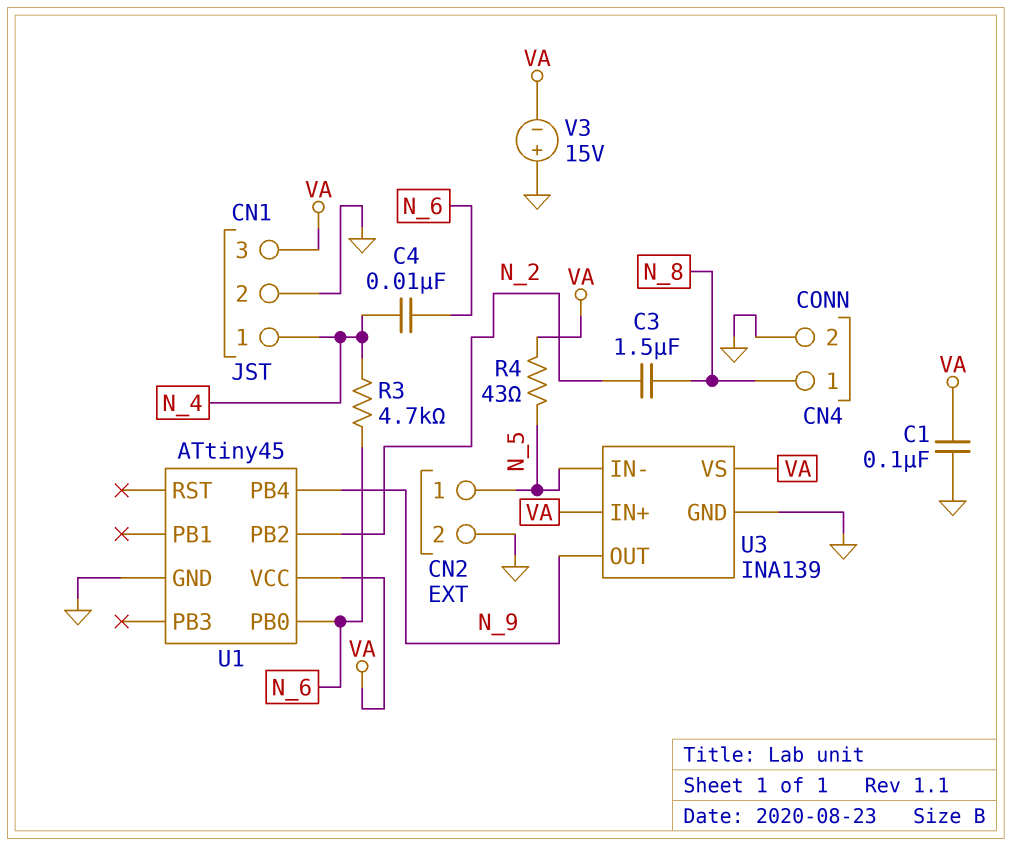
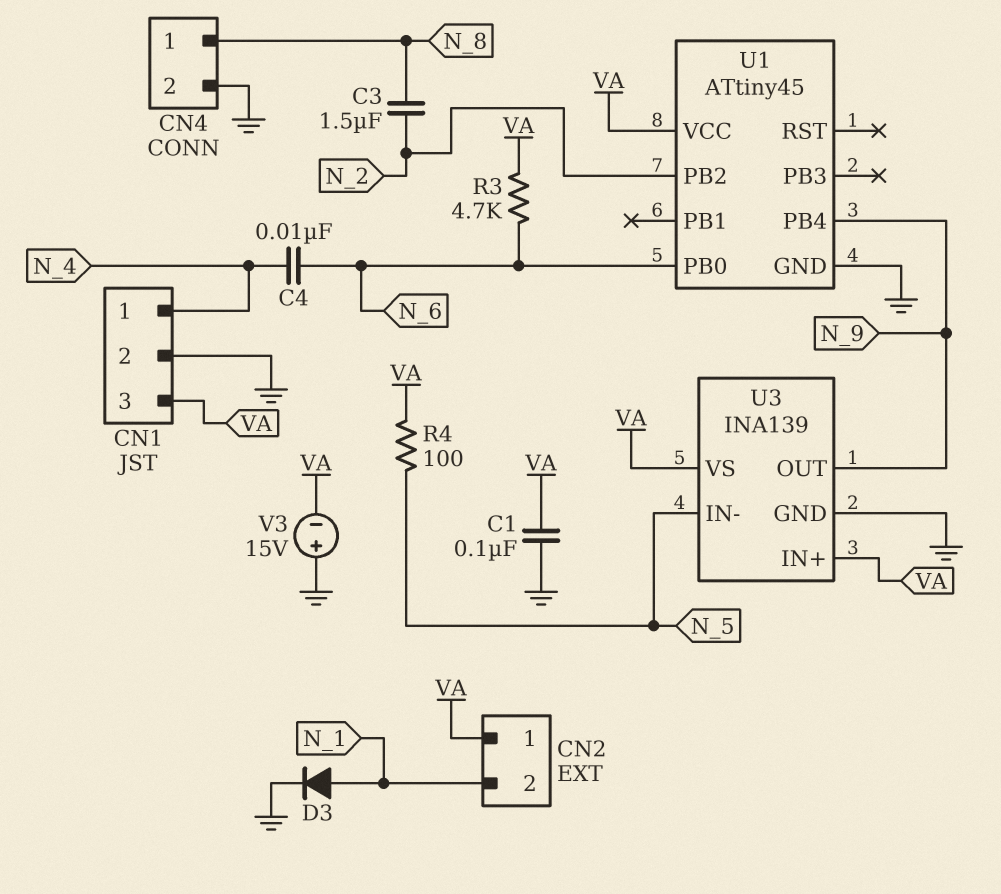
CN2 pin 1: N_5 -> VA
CN2 pin 2: GND -> N_1
D3: none -> diode (A N_1, K GND)
R3: 4.7k (N_4, N_6) -> 4.7k (N_6, VA)
R4: 43 (N_5, VA) -> 100 (N_5, VA)

